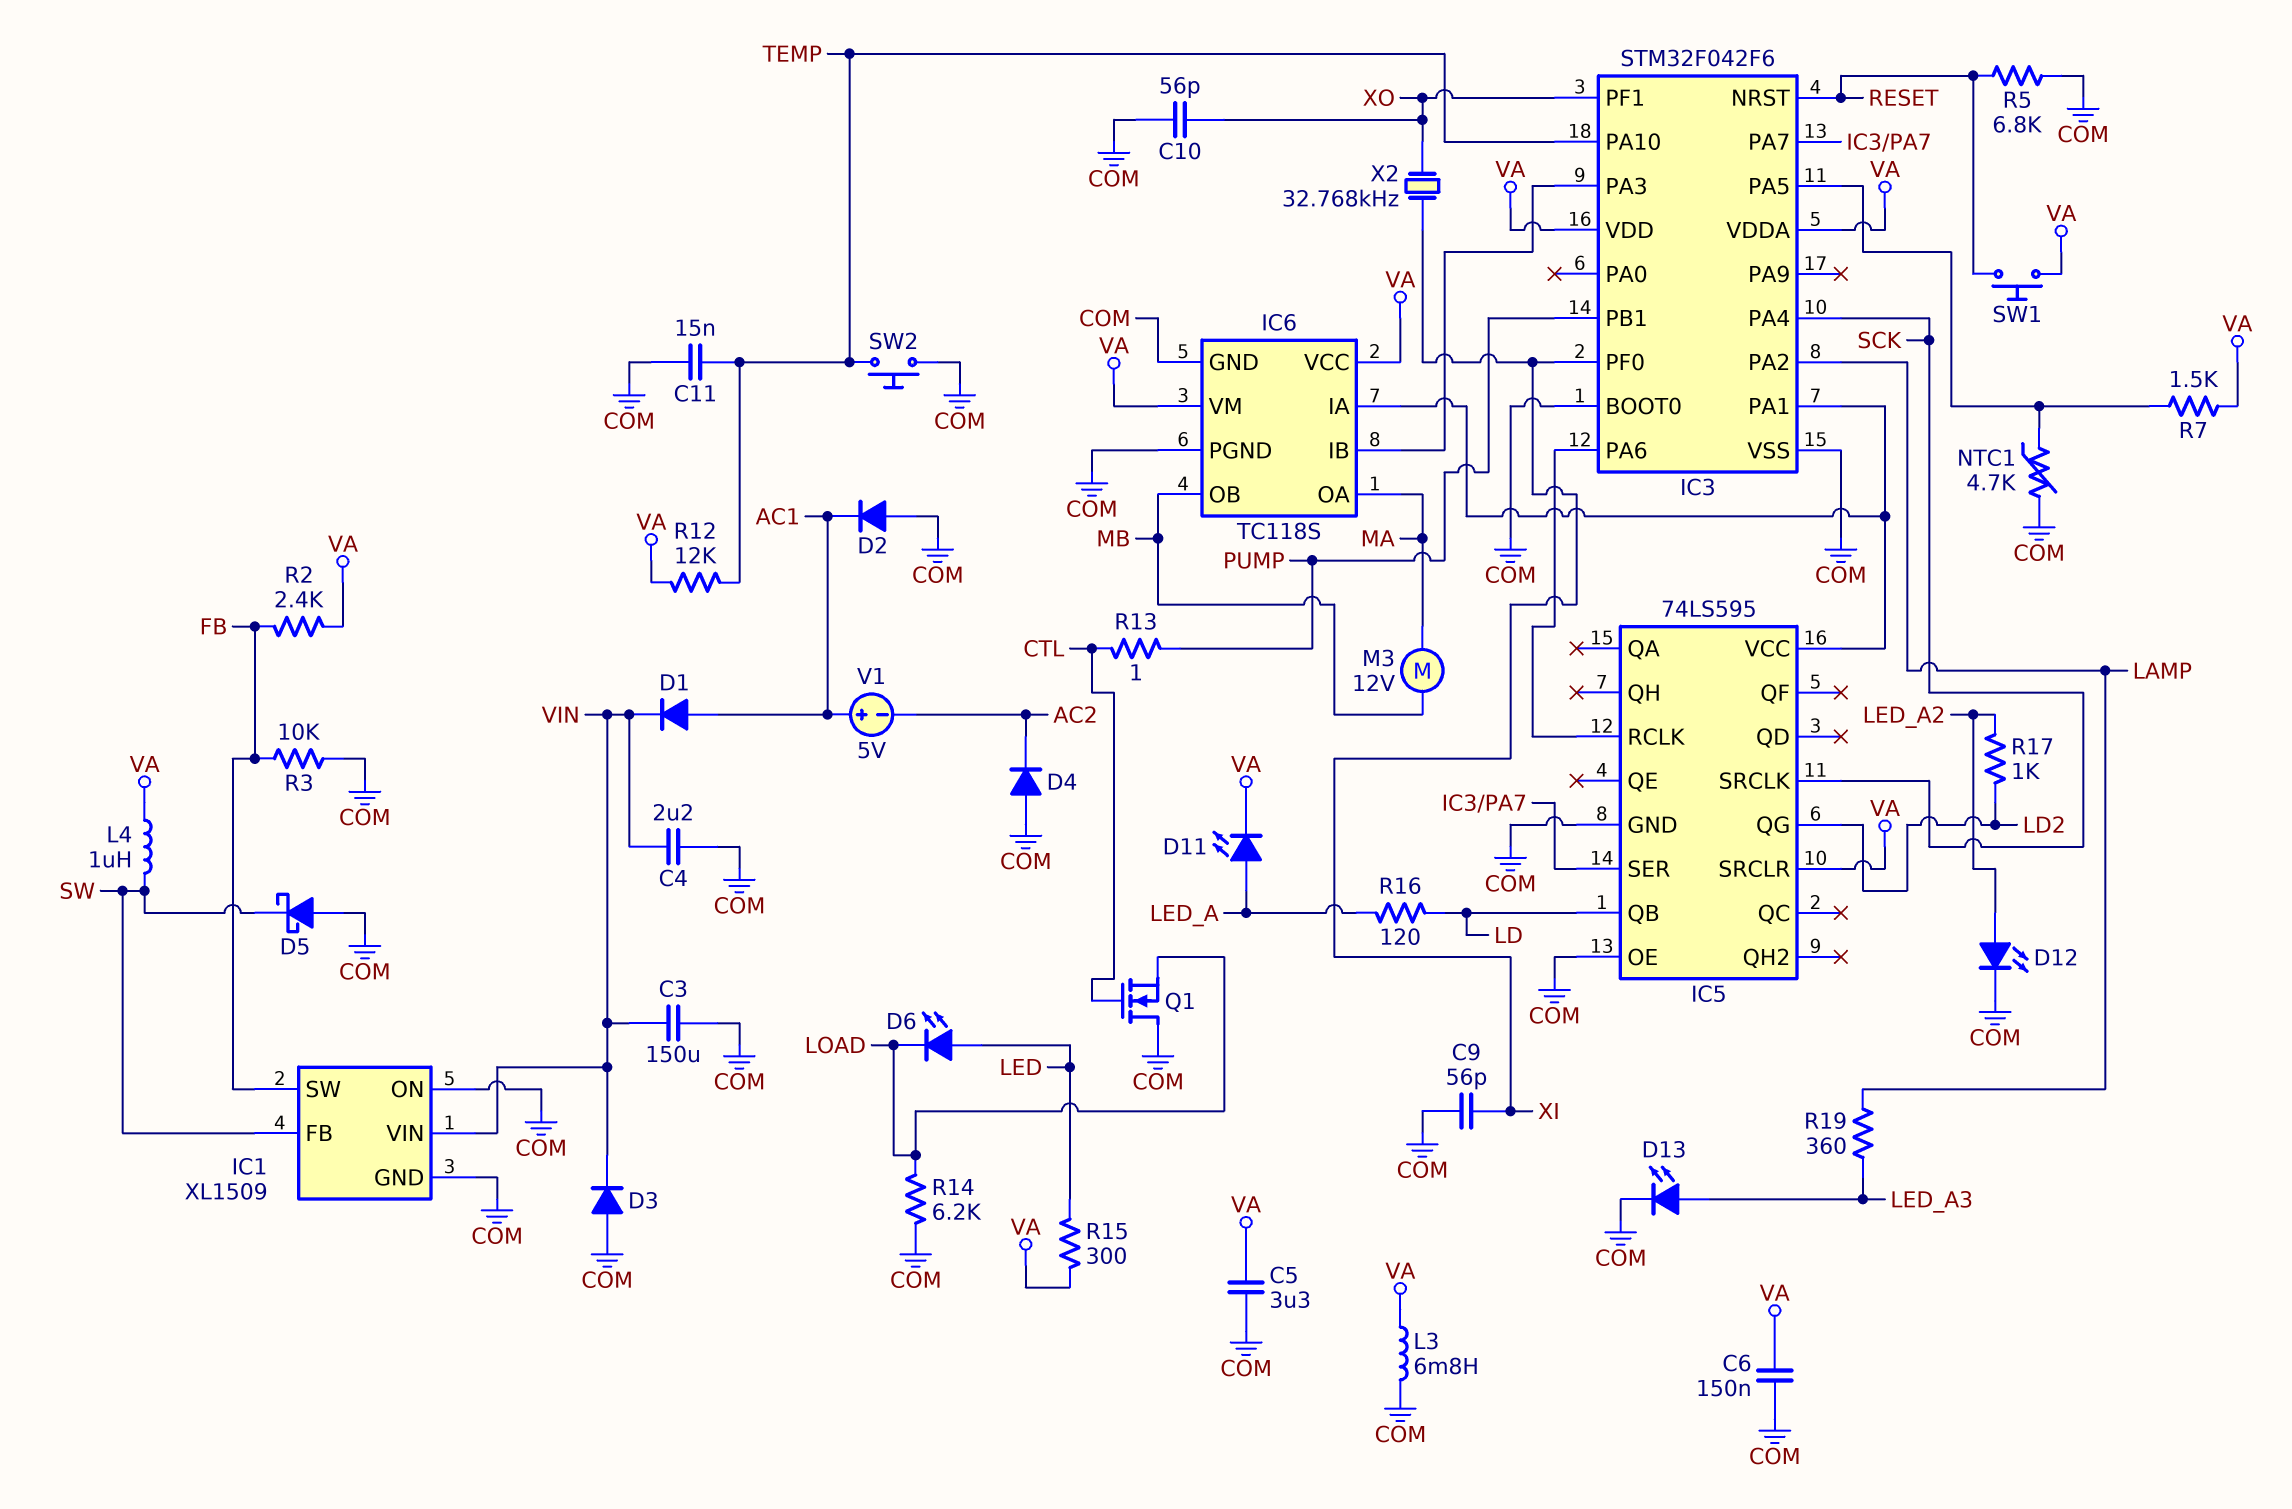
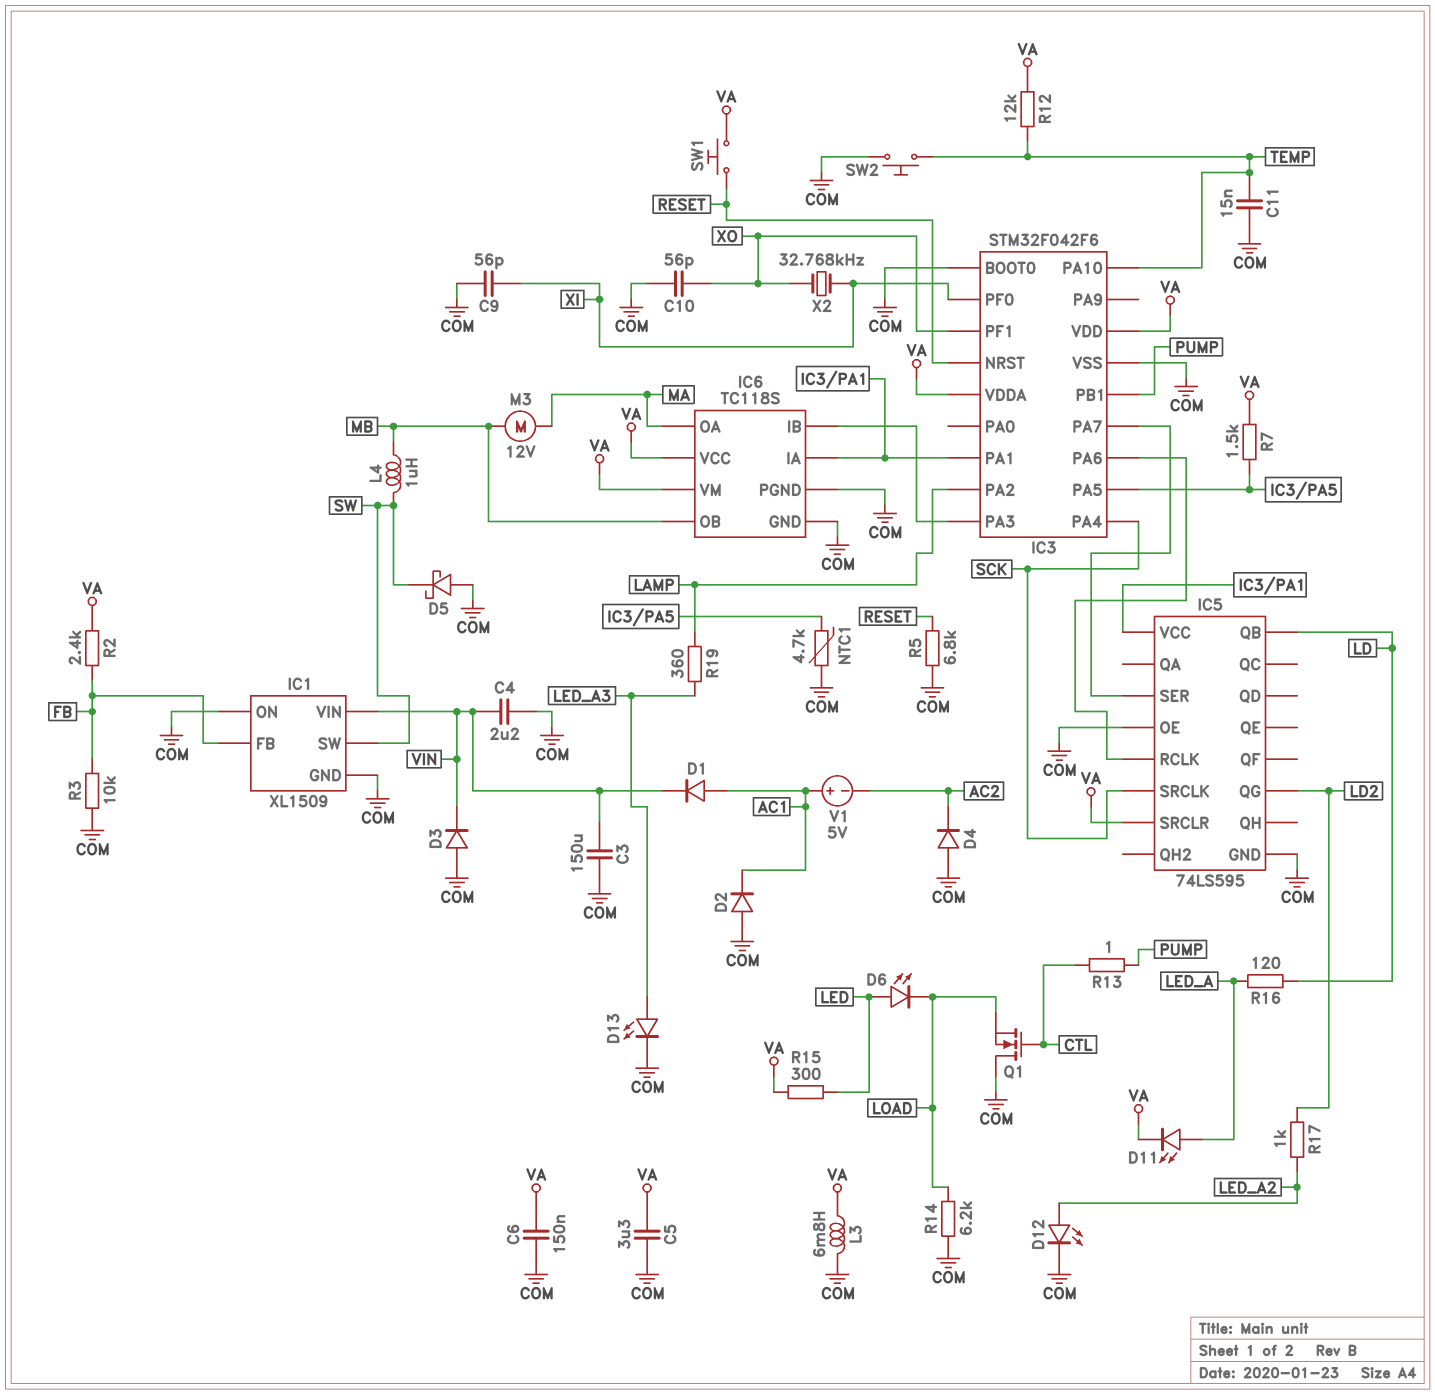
IC1 pin FB: SW -> FB
IC1 pin SW: FB -> SW
L4: 1uH (SW, VA) -> 1uH (MB, SW)

